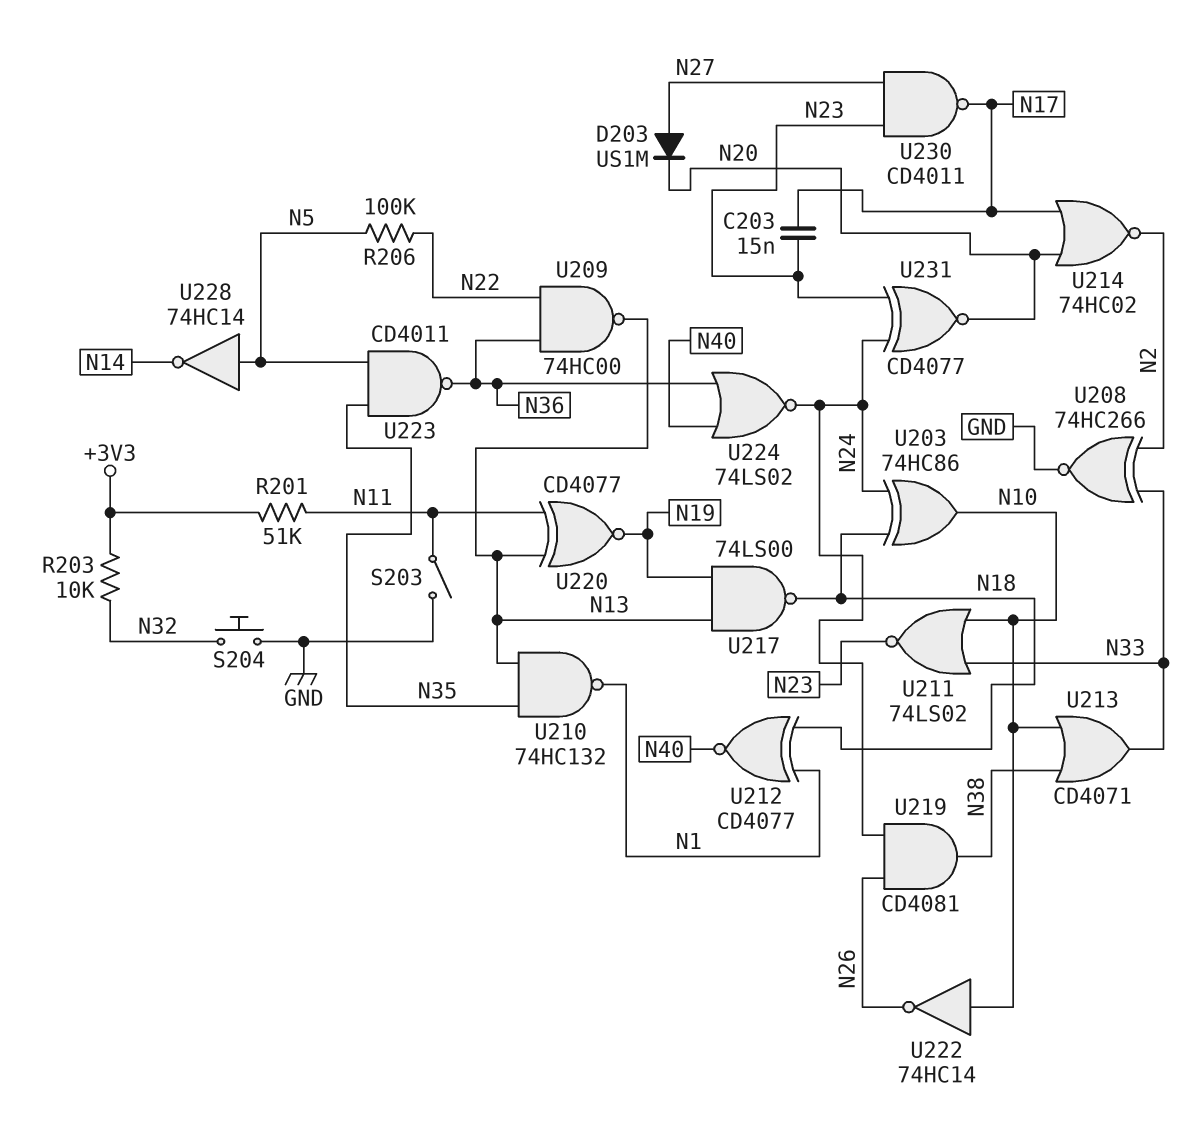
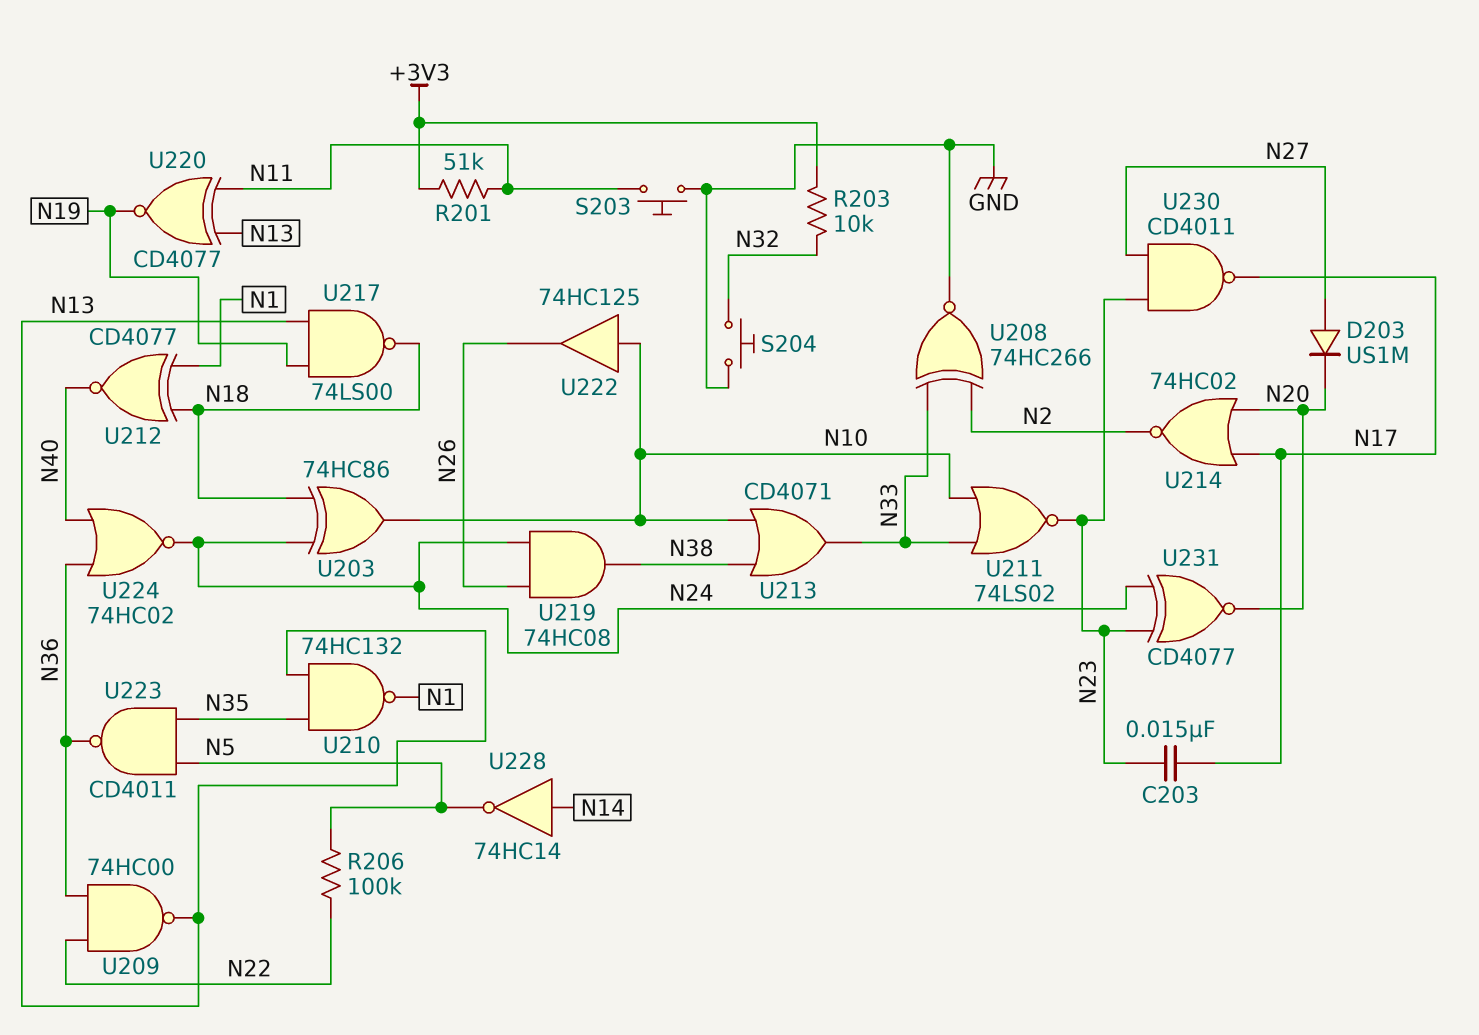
S203: switch (GND, N11) -> button (GND, N11)
U219: AND CD4081 (in N24, in N26, out N38) -> AND 74HC08 (in N24, in N26, out N38)
U222: NOT 74HC14 (in N10, out N26) -> buffer 74HC125 (in N10, out N26)
U224: NOR 74LS02 (in N36, in N40, out N24) -> NOR 74HC02 (in N36, in N40, out N24)
U228: NOT 74HC14 (in N5, out N14) -> NOT 74HC14 (in N14, out N5)

